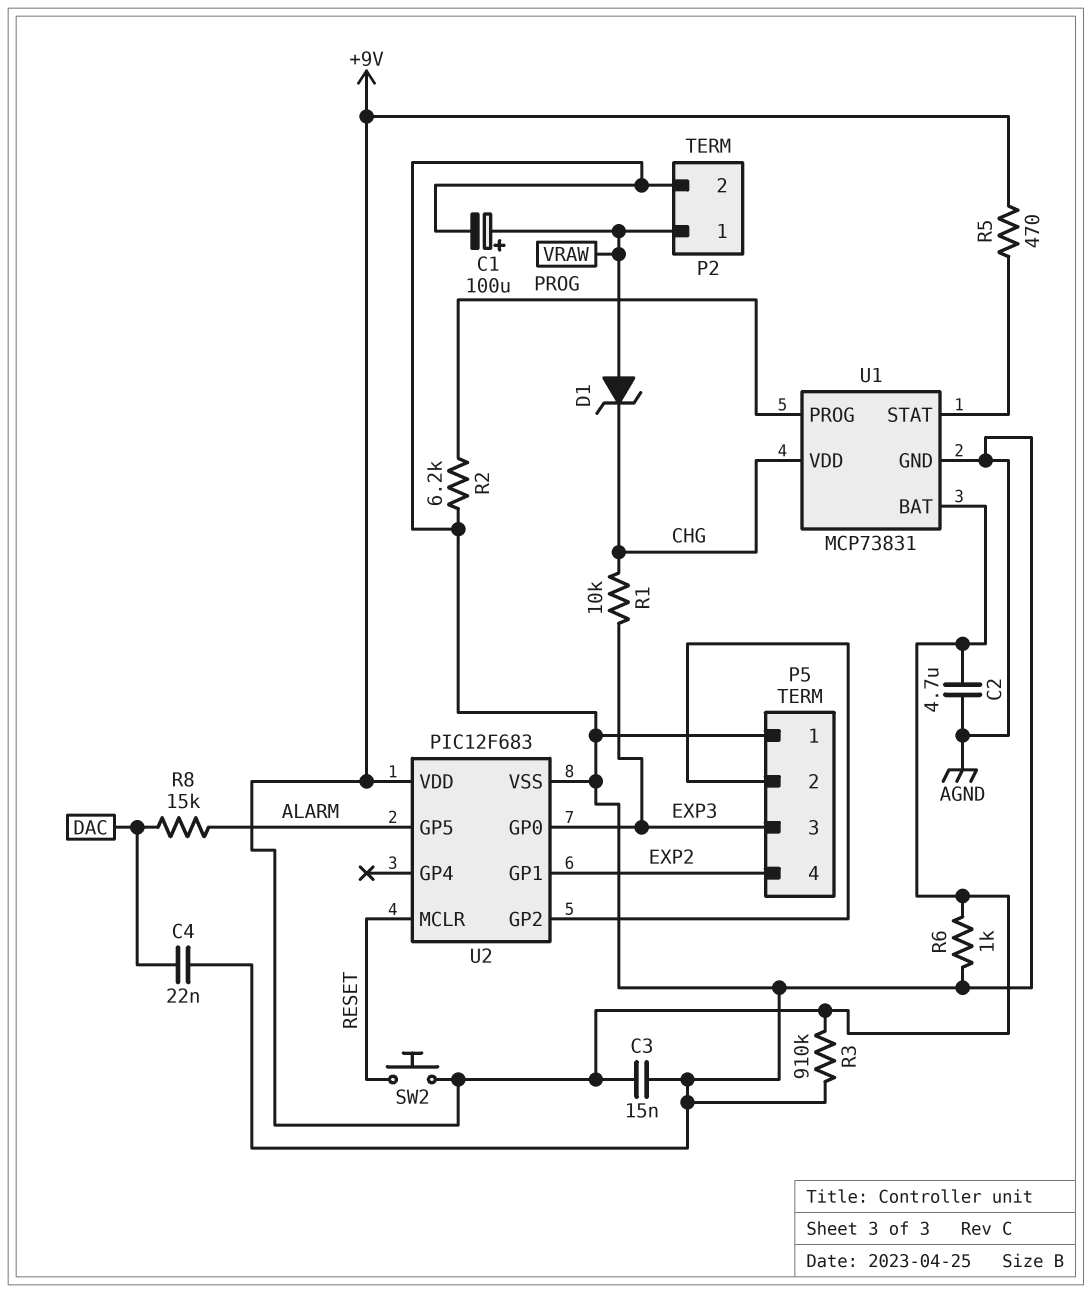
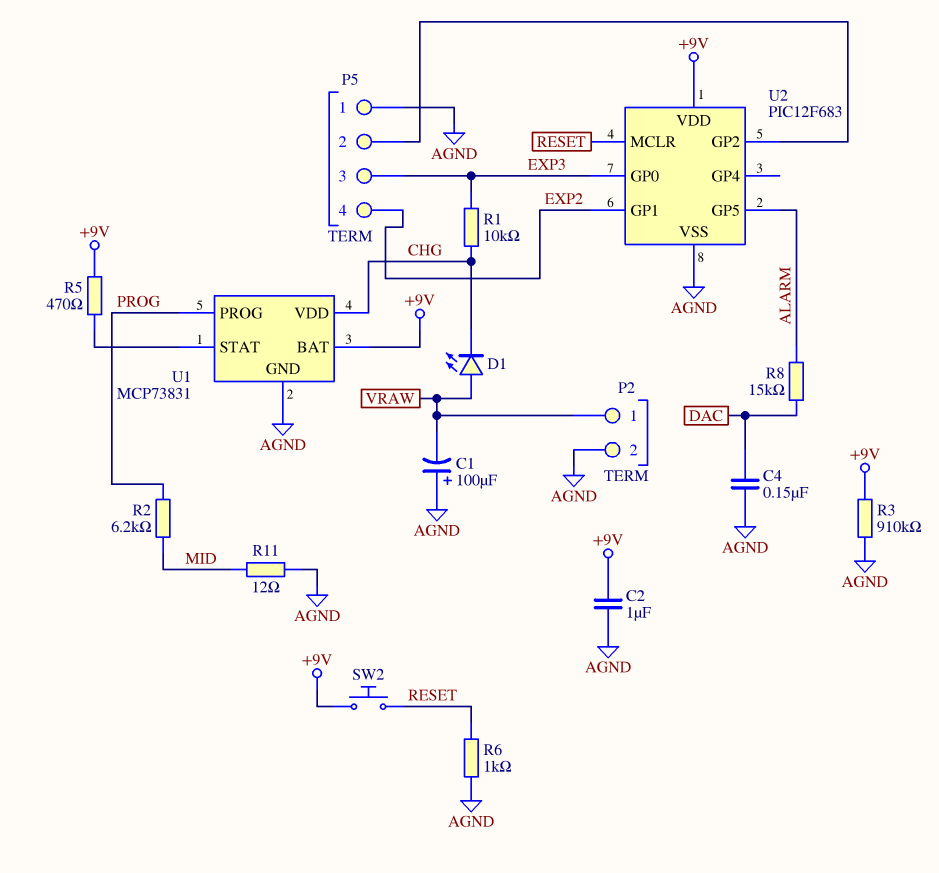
C1: 100uF (plus VRAW, minus AGND) -> 100uF (plus AGND, minus VRAW)
C2: 4.7uF (+9V, AGND) -> 1uF (+9V, AGND)
C3: 15nF (+9V, AGND) -> none
C4: 22nF (AGND, DAC) -> 150nF (AGND, DAC)
D1: zener (A VRAW, K CHG) -> LED (A VRAW, K CHG)
R2: 6.2k (AGND, PROG) -> 6.2k (MID, PROG)
R6: 1k (+9V, AGND) -> 1k (AGND, RESET)
R11: none -> 12 (AGND, MID)

